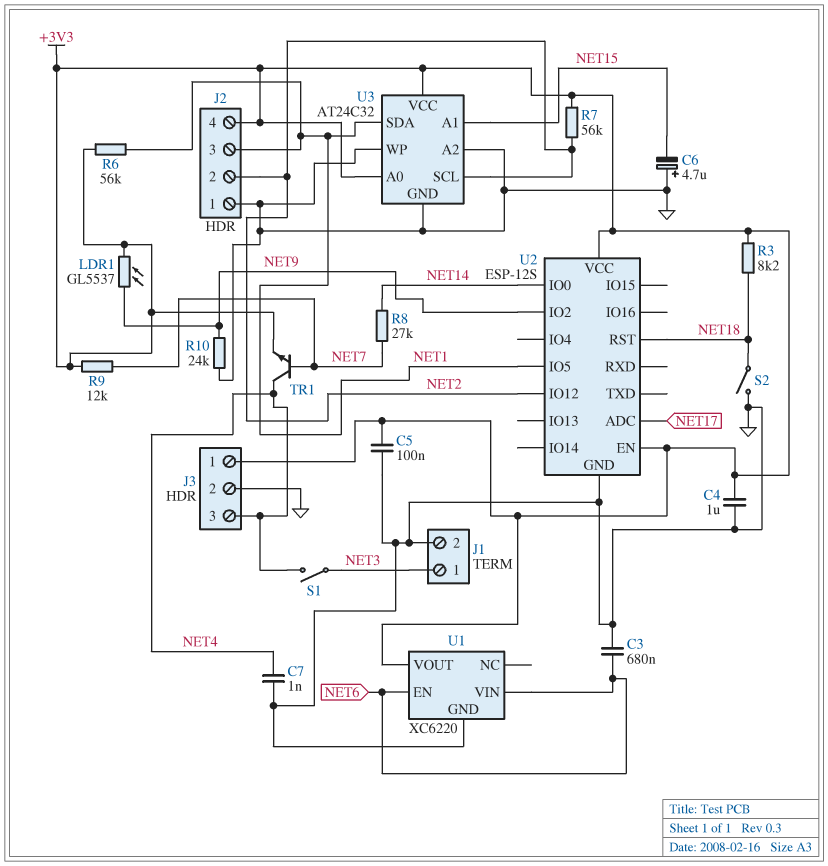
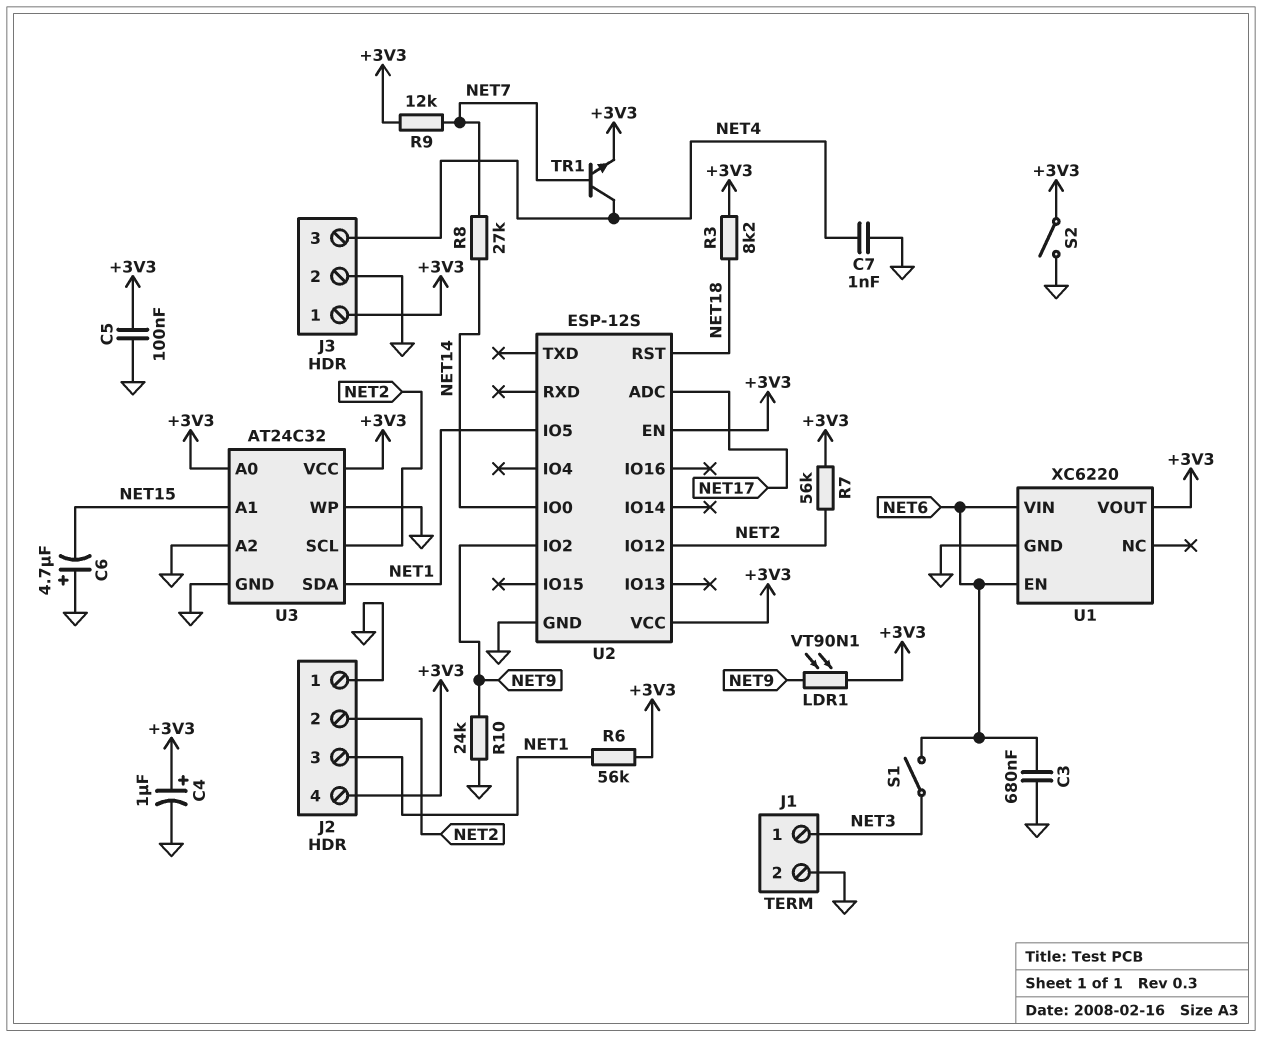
C4: 1uF (+3V3, GND) -> 1uF (plus +3V3, minus GND)
LDR1: GL5537 (+3V3, NET9) -> VT90N1 (+3V3, NET9)
S1: switch (NET3, NET4) -> switch (NET3, NET6)
S2: switch (GND, NET18) -> switch (+3V3, GND)

